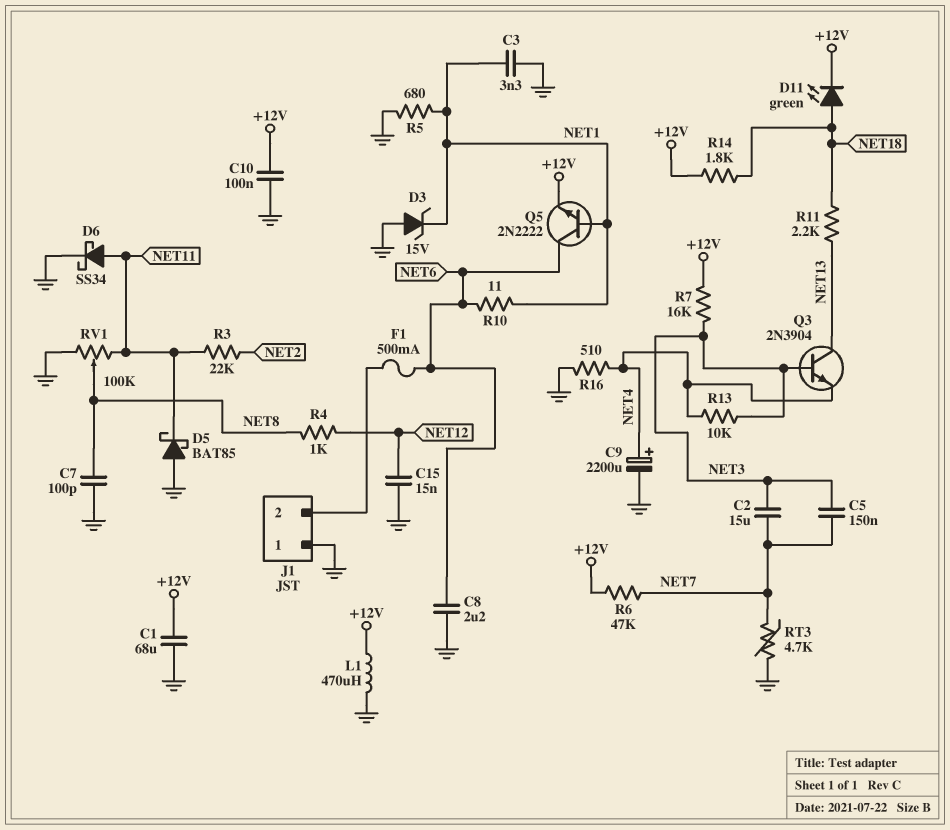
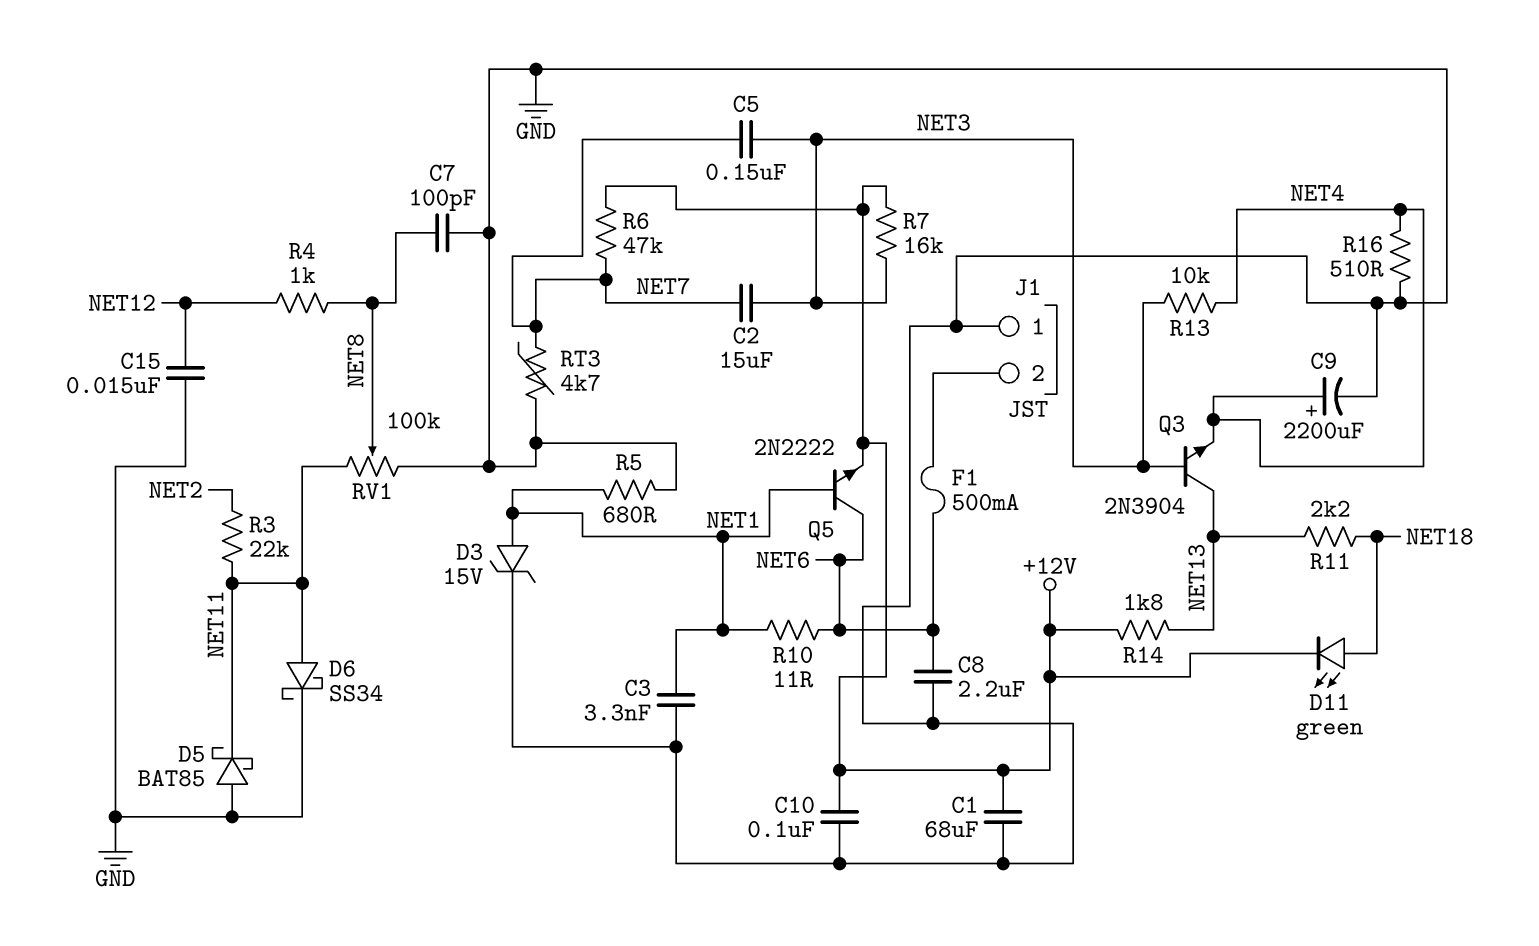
D3: zener 15V (A GND, K NET1) -> zener 15V (A NET1, K GND)
L1: 470uH (+12V, GND) -> none
R14: 1.8k (+12V, NET18) -> 1.8k (+12V, NET13)

